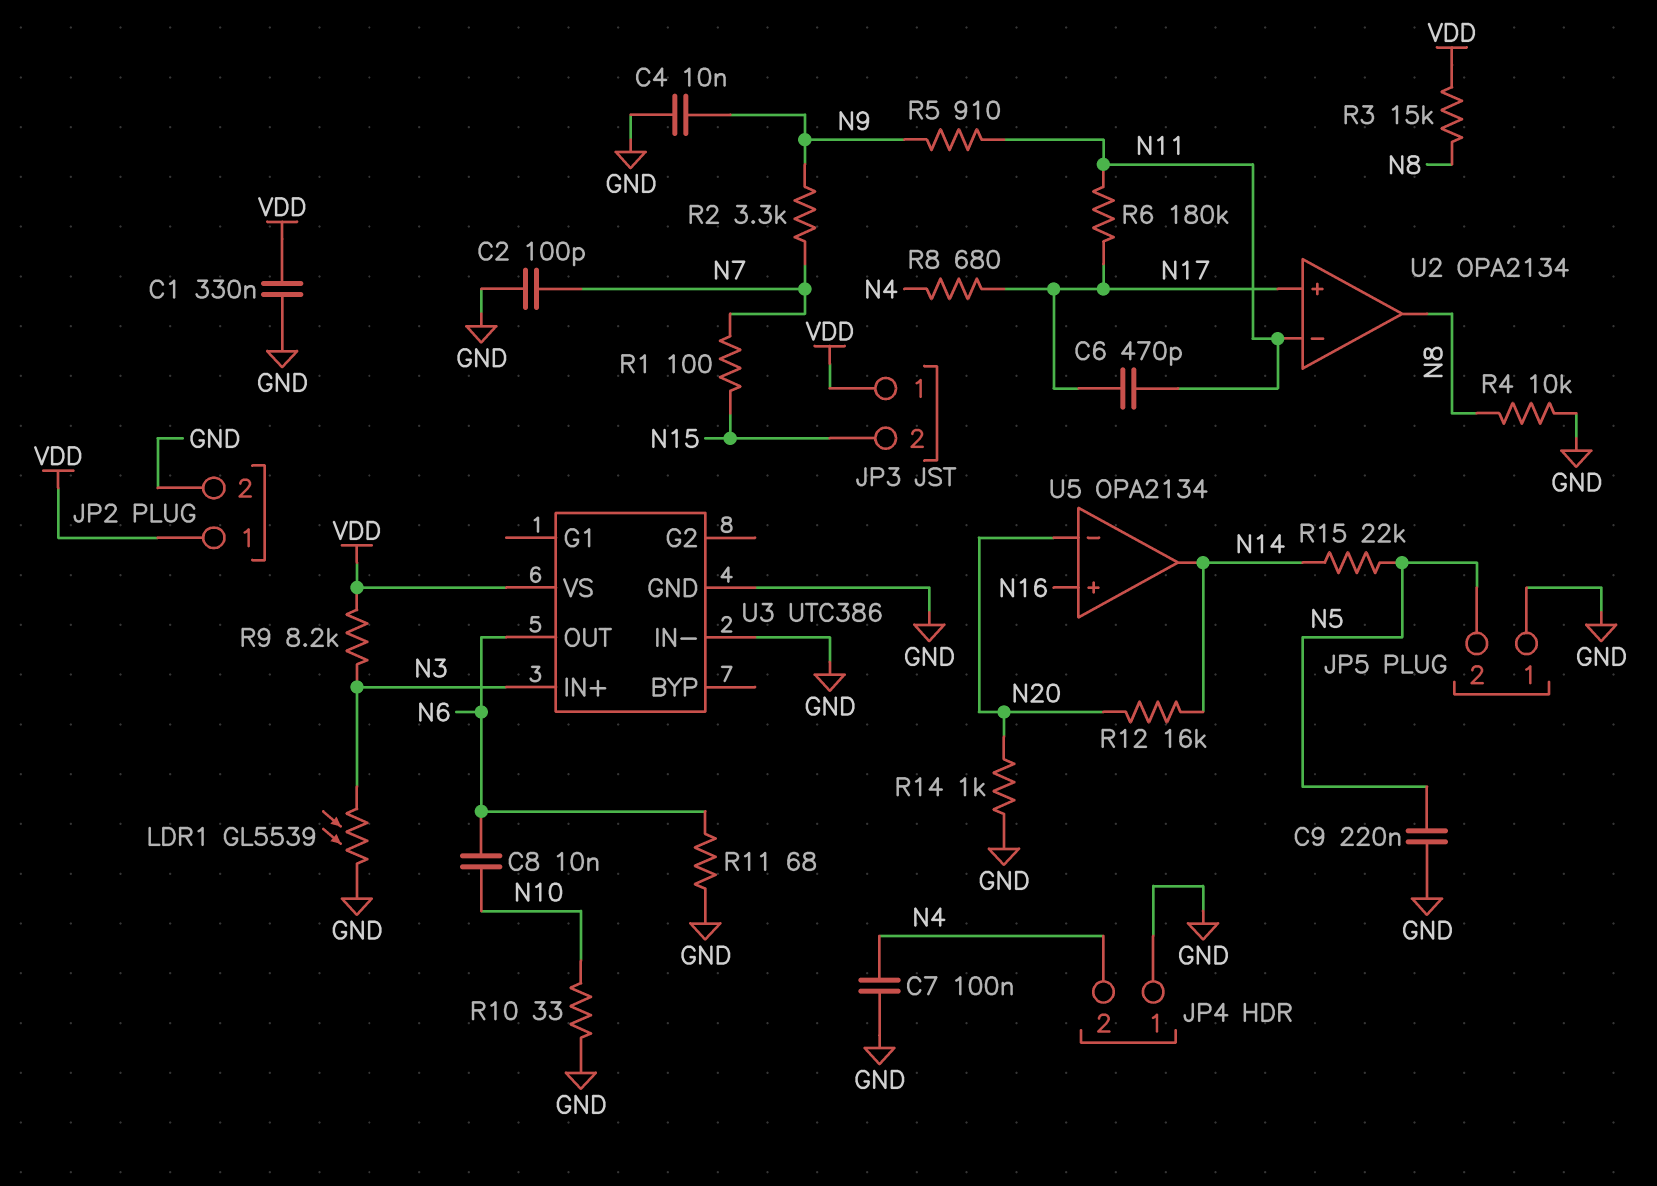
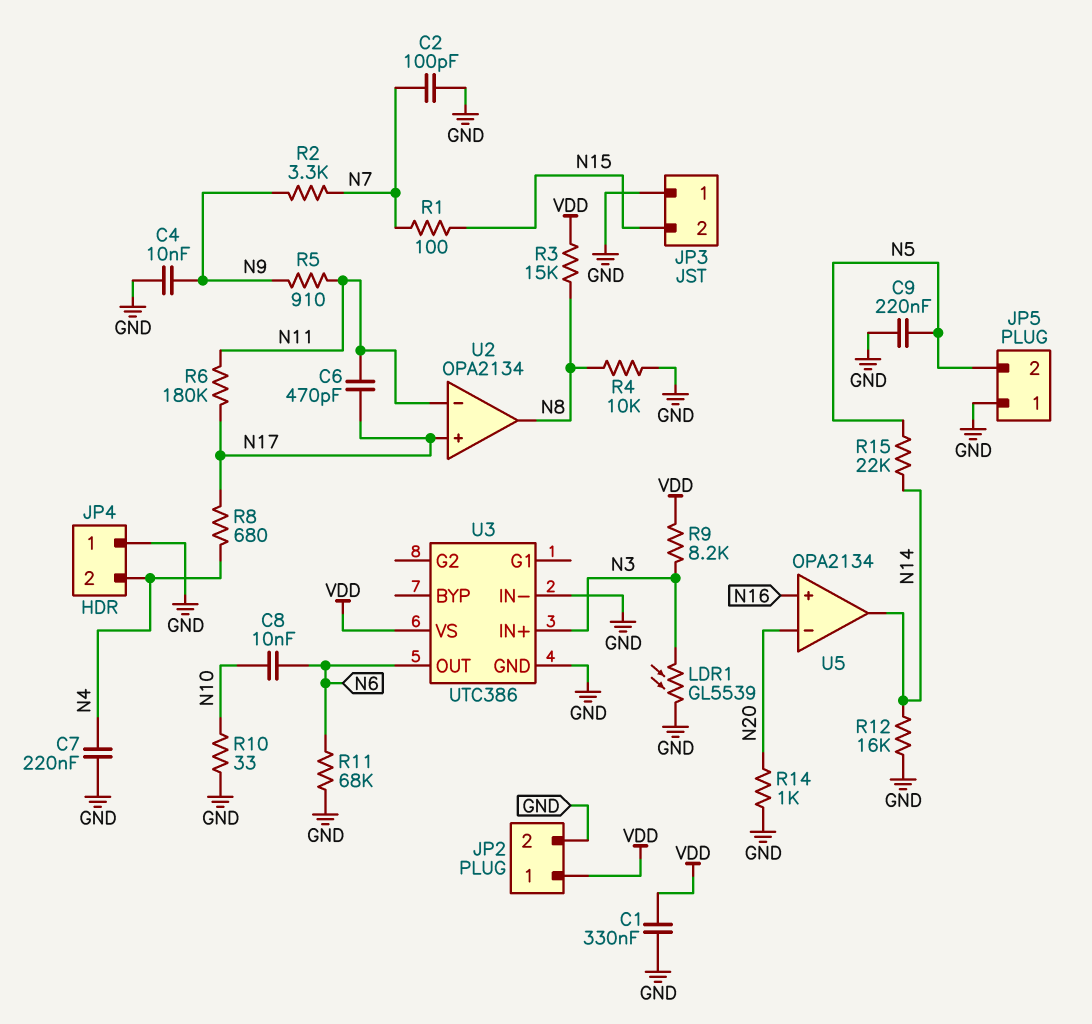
C7: 100nF (GND, N4) -> 220nF (GND, N4)
JP3 pin 1: VDD -> GND
R11: 68 (GND, N6) -> 68k (GND, N6)
R12: 16k (N14, N20) -> 16k (GND, N14)

